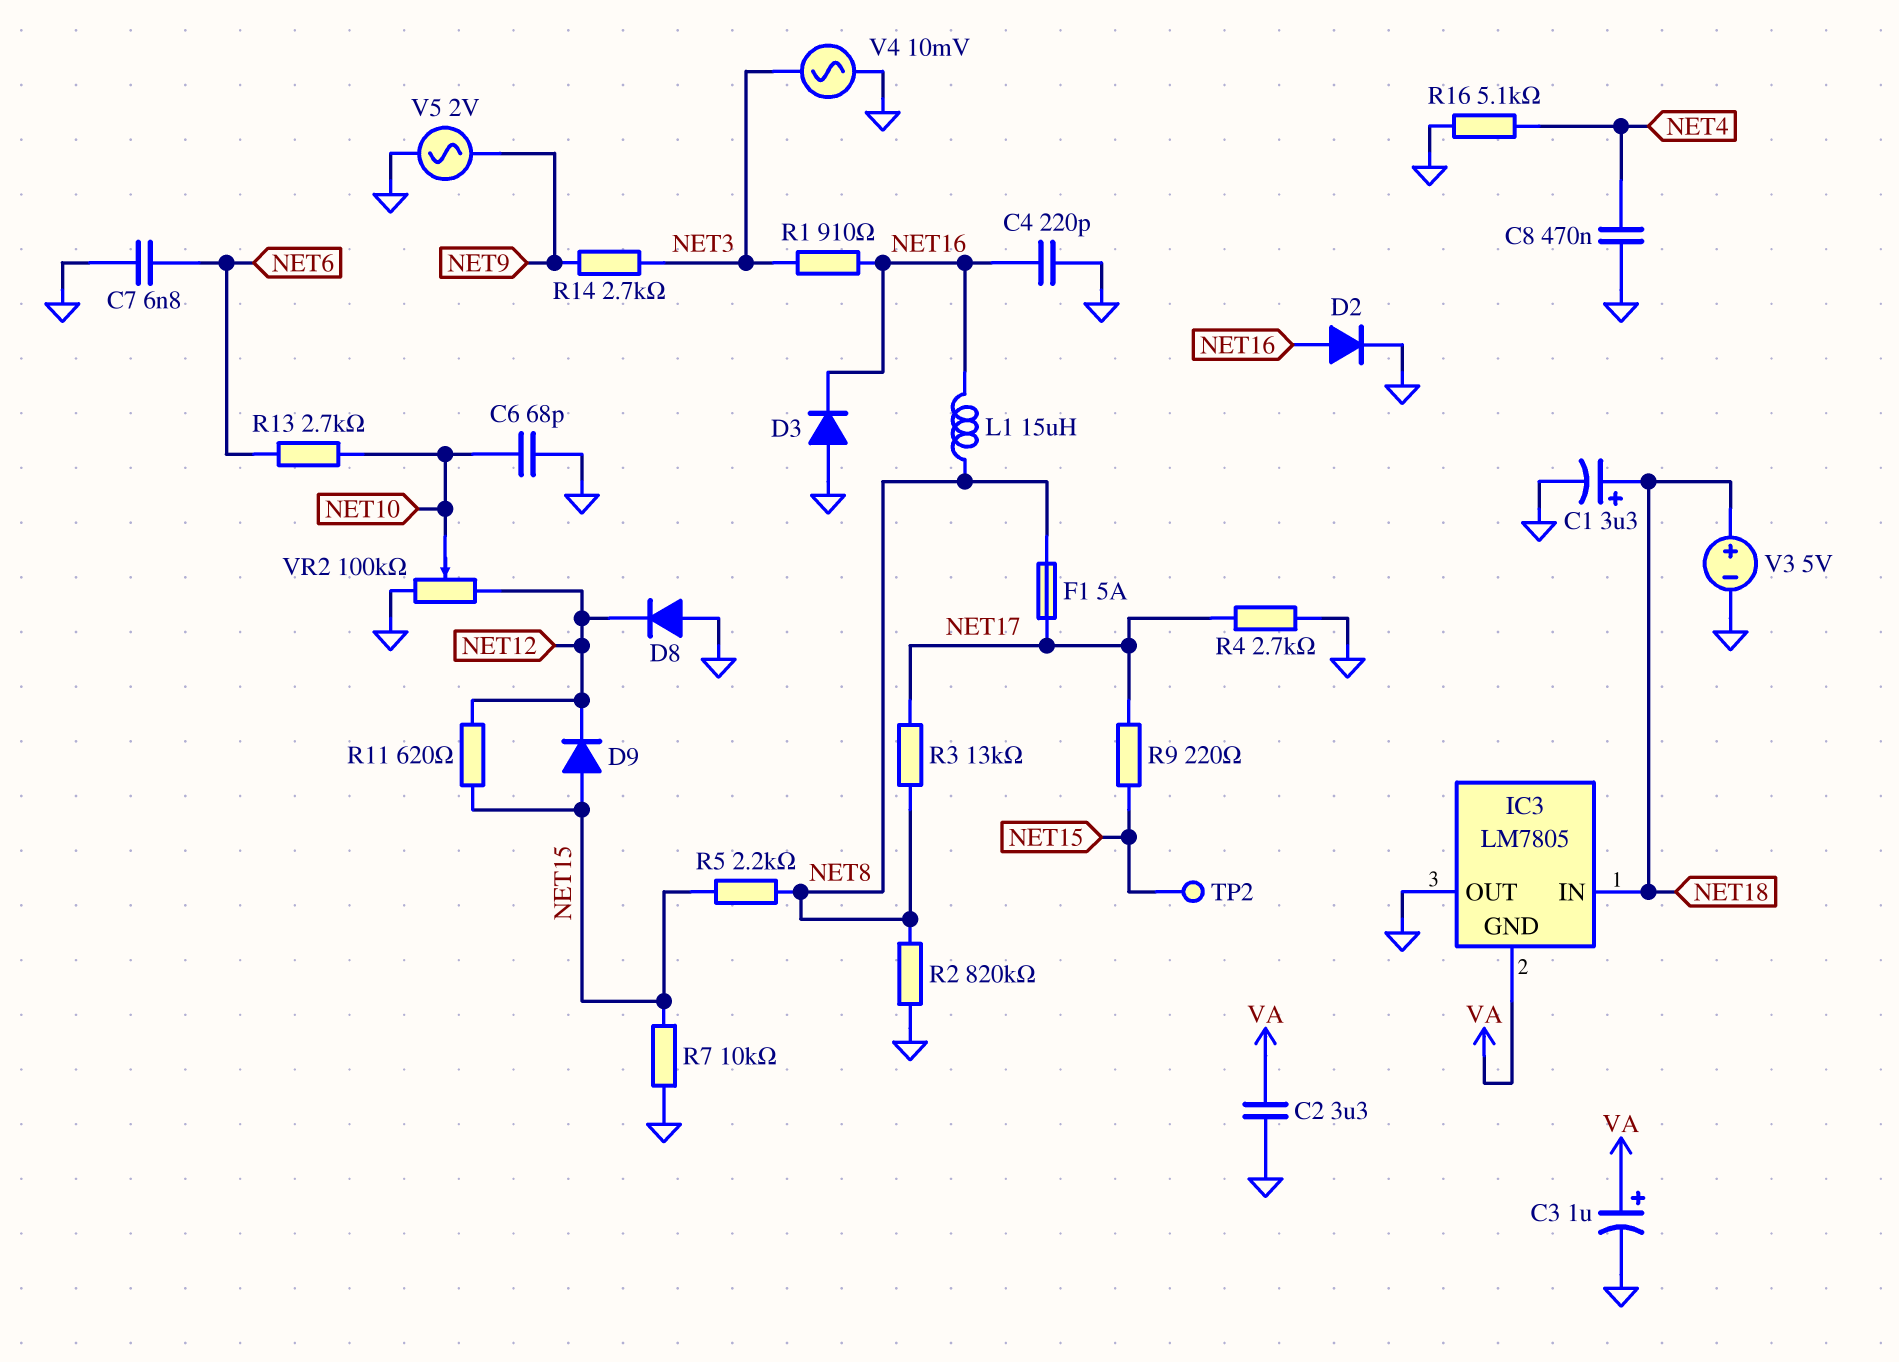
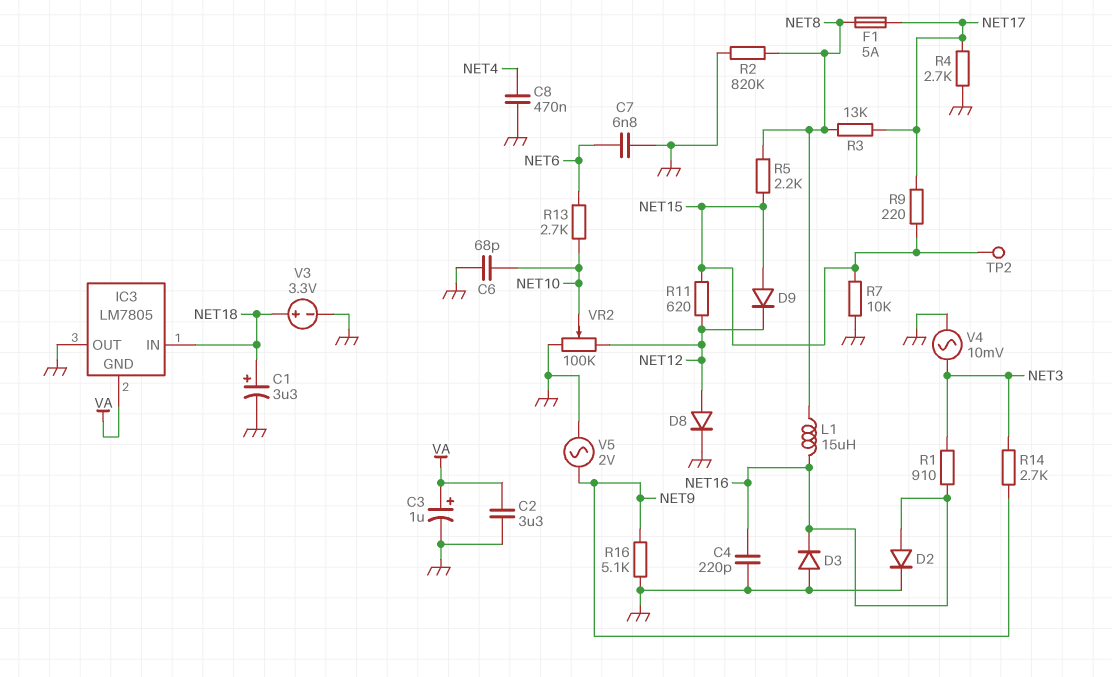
D8: diode (A GND, K NET12) -> diode (A NET12, K GND)
R16: 5.1k (GND, NET4) -> 5.1k (GND, NET9)
V3: 5V (plus NET18, minus GND) -> 3.3V (plus NET18, minus GND)

